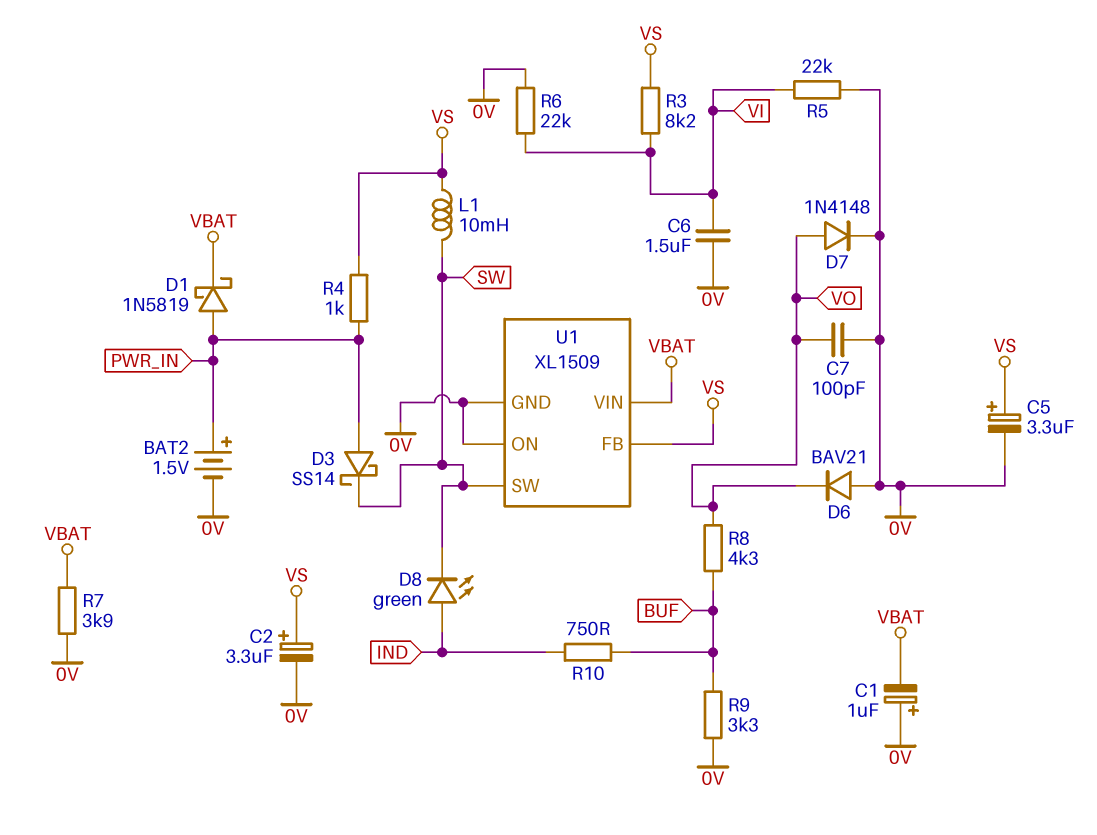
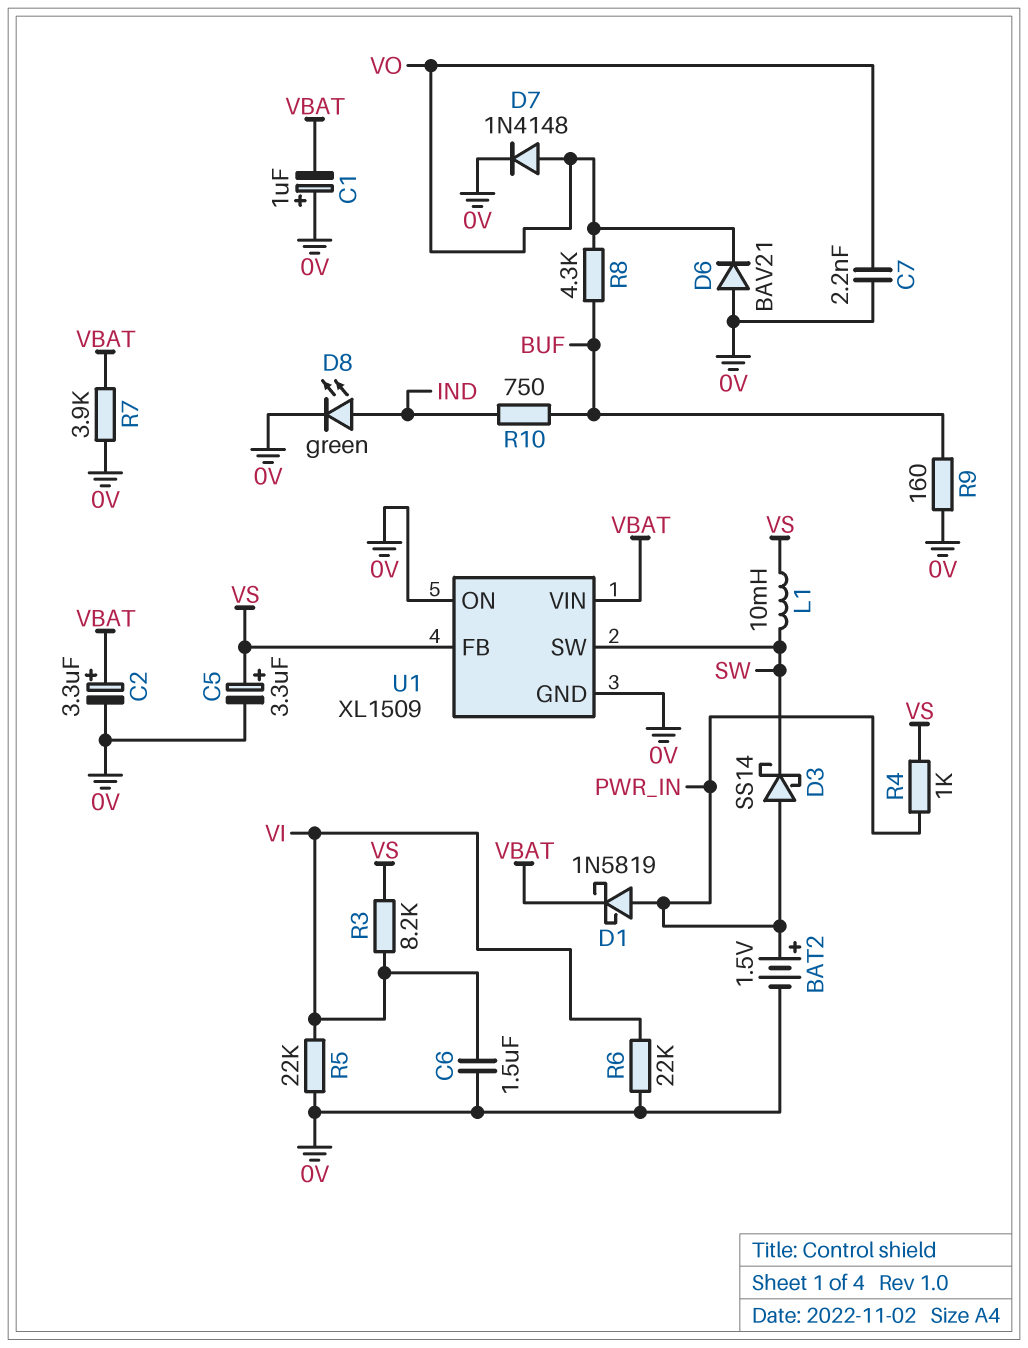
C2: 3.3uF (plus VS, minus 0V) -> 3.3uF (plus VBAT, minus 0V)
C7: 100pF (0V, VO) -> 2.2nF (0V, VO)
D8: LED green (A IND, K SW) -> LED green (A IND, K 0V)
R9: 3.3k (0V, BUF) -> 160 (0V, BUF)

